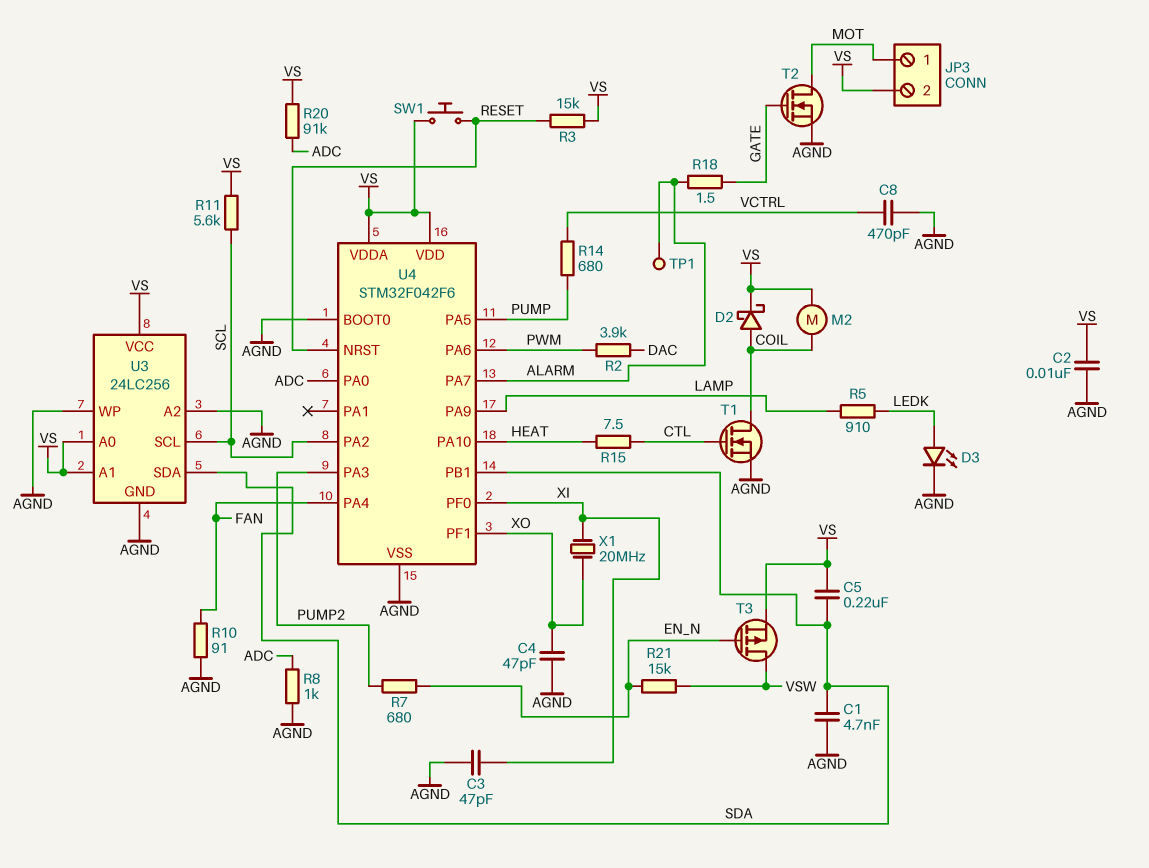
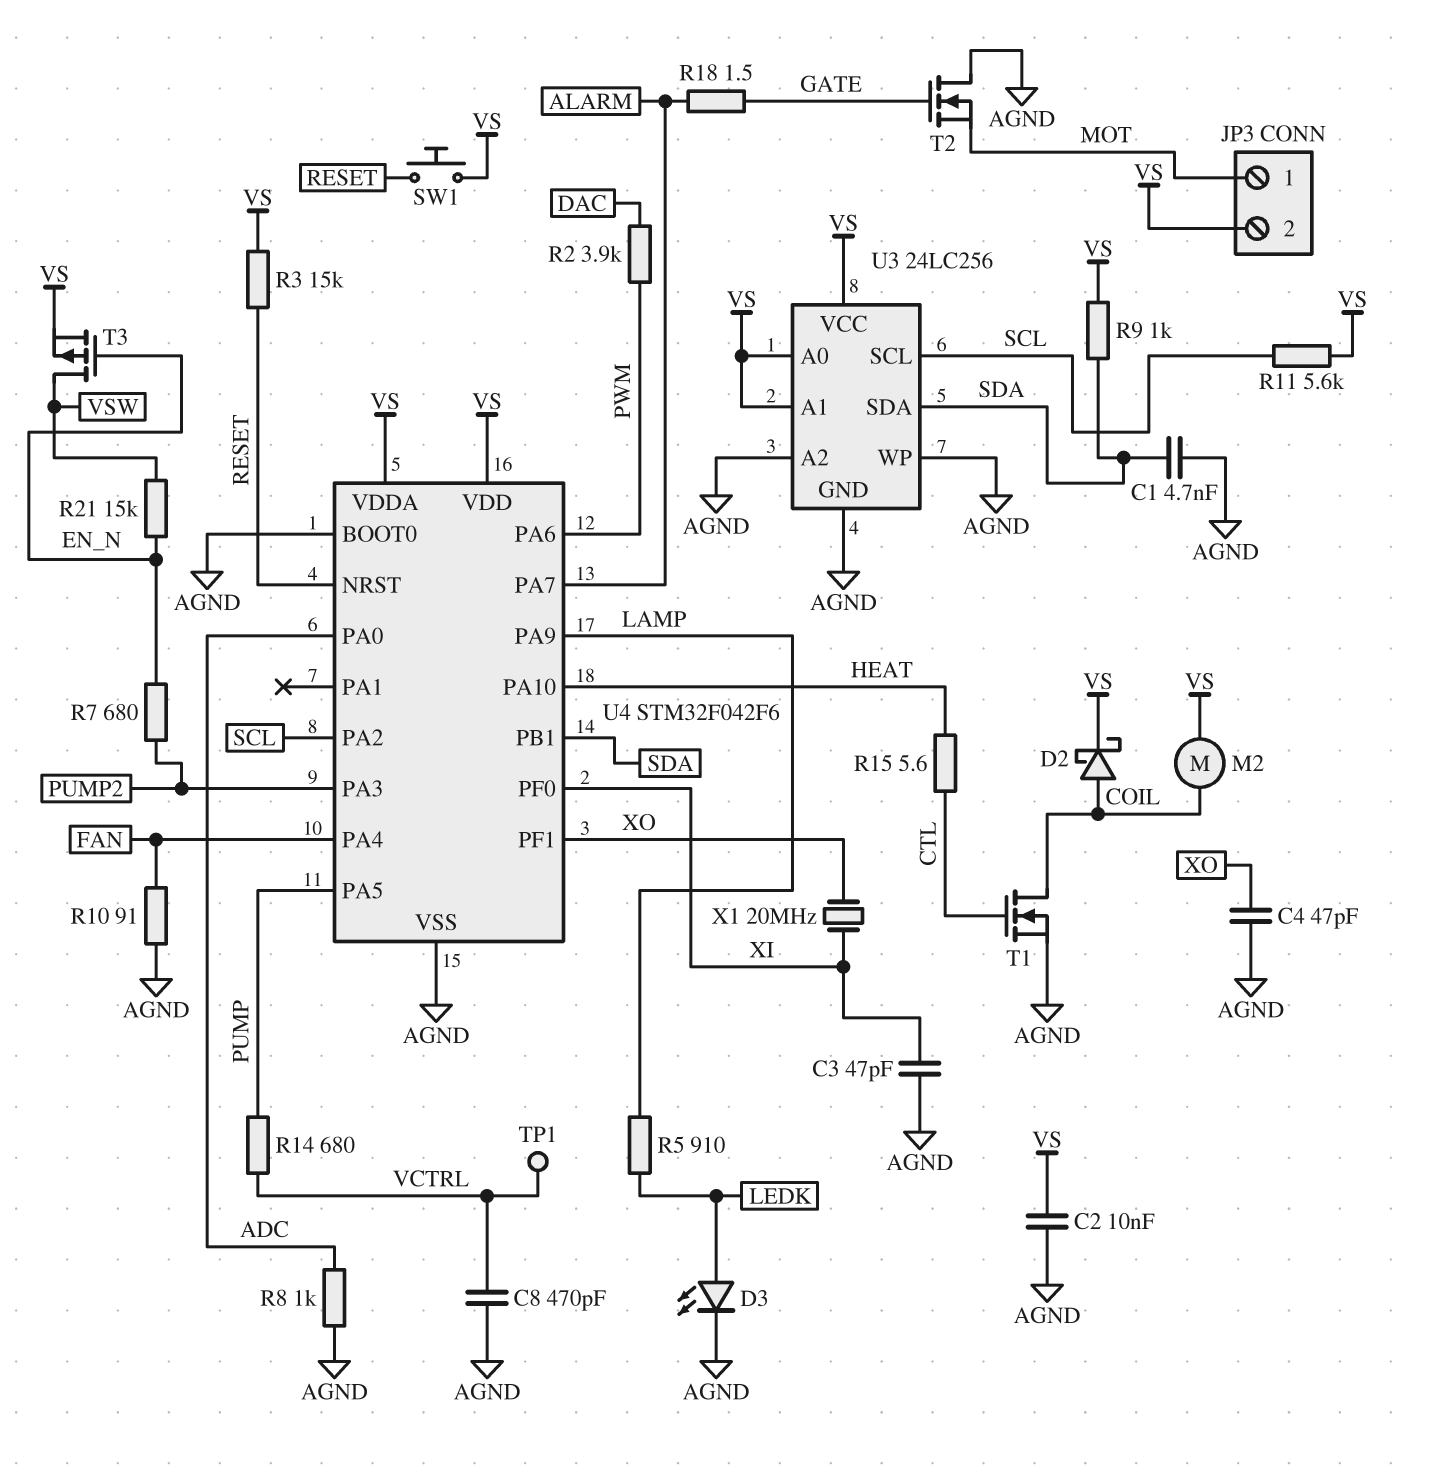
C5: 220nF (SDA, VS) -> none
R9: none -> 1k (SDA, VS)
R15: 7.5 (CTL, HEAT) -> 5.6 (CTL, HEAT)
R20: 91k (ADC, VS) -> none
T2: NMOS (G GATE, D MOT, S AGND) -> NMOS (G GATE, D AGND, S MOT)
TP1: test point (ALARM) -> test point (VCTRL)

